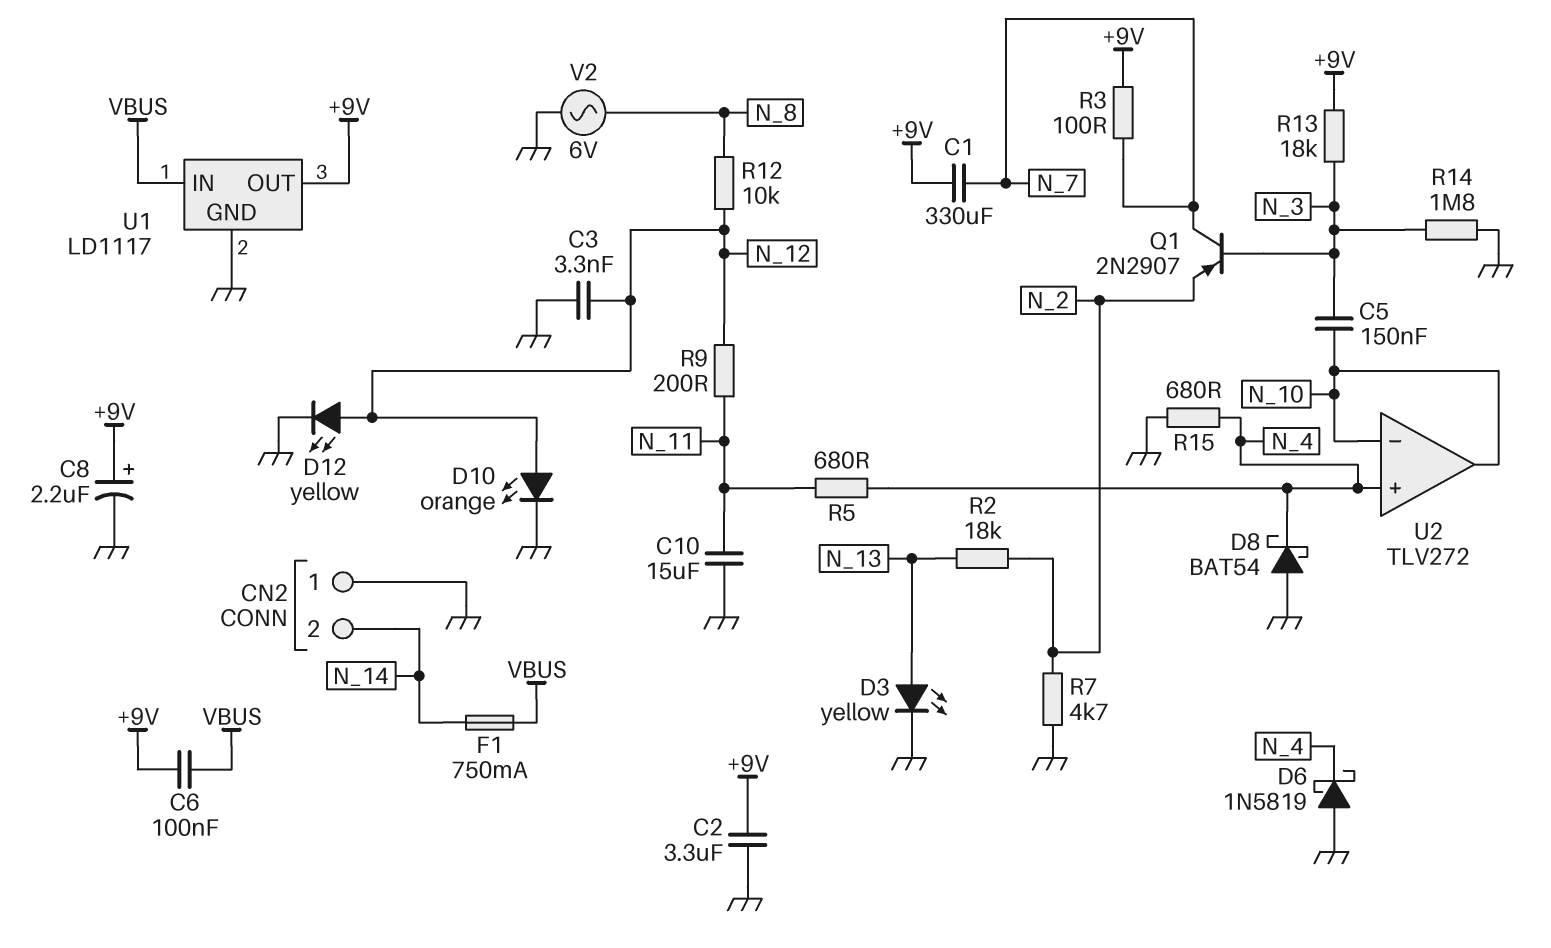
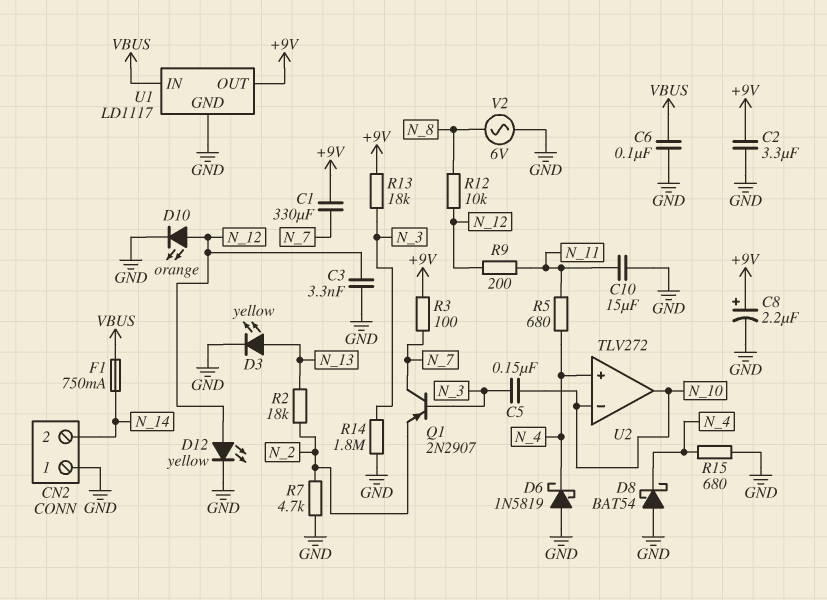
C6: 100nF (+9V, VBUS) -> 100nF (GND, VBUS)

